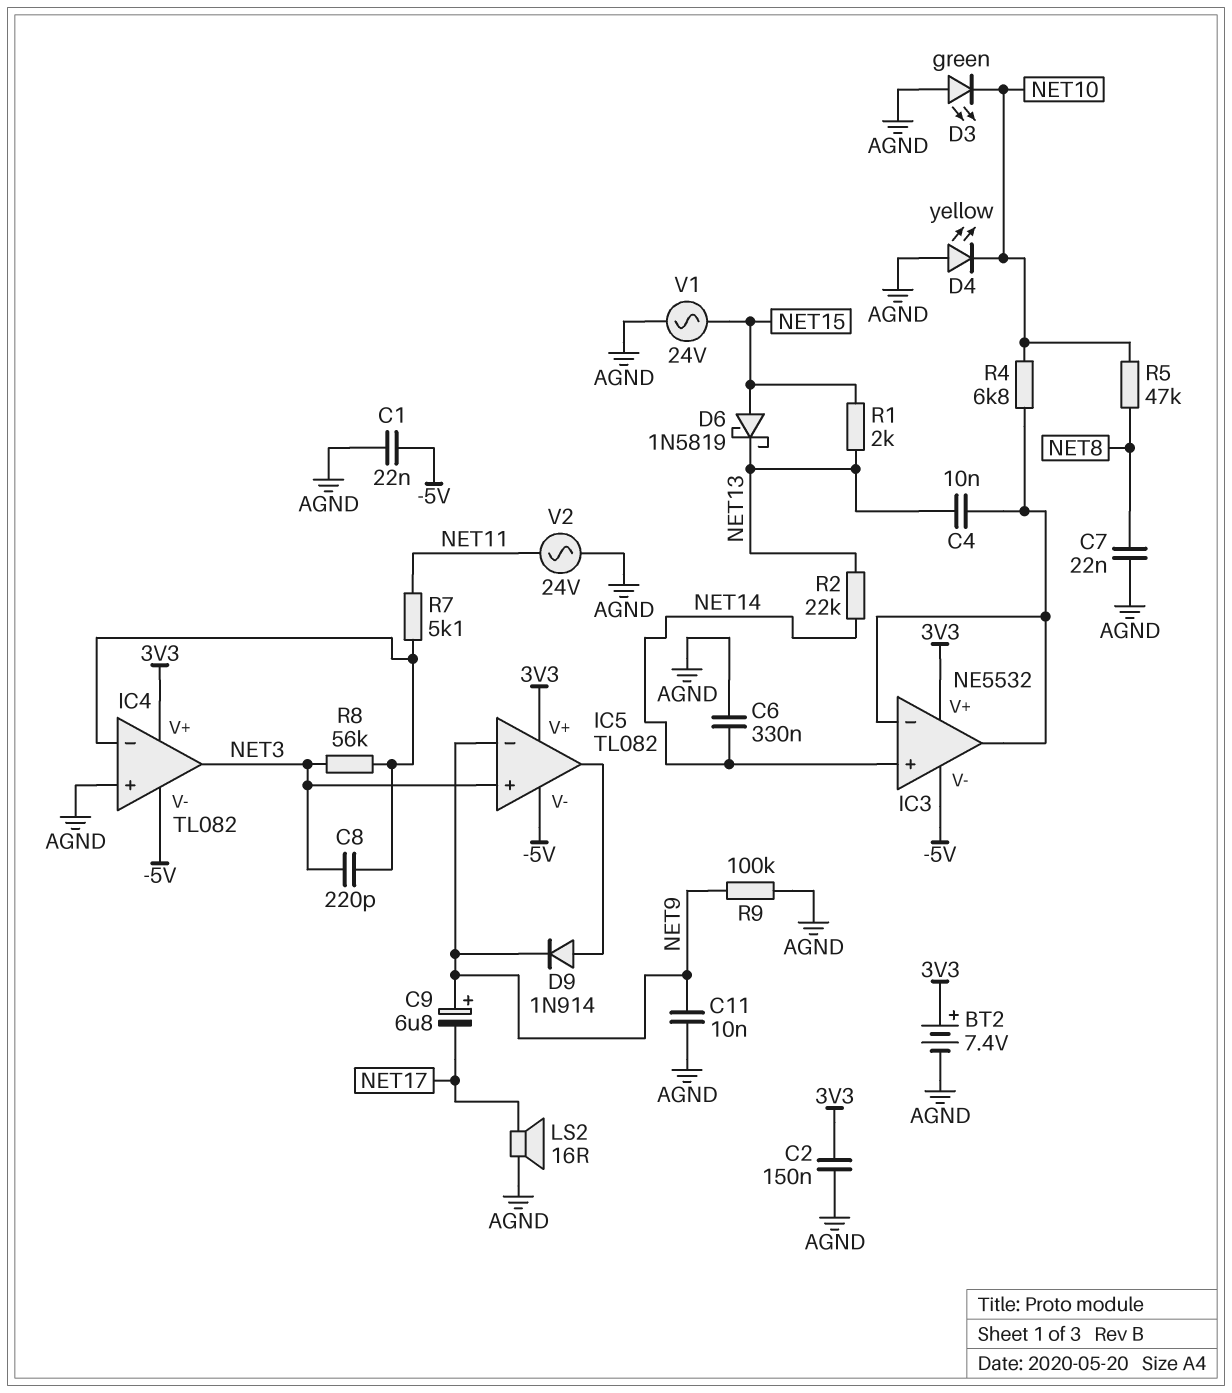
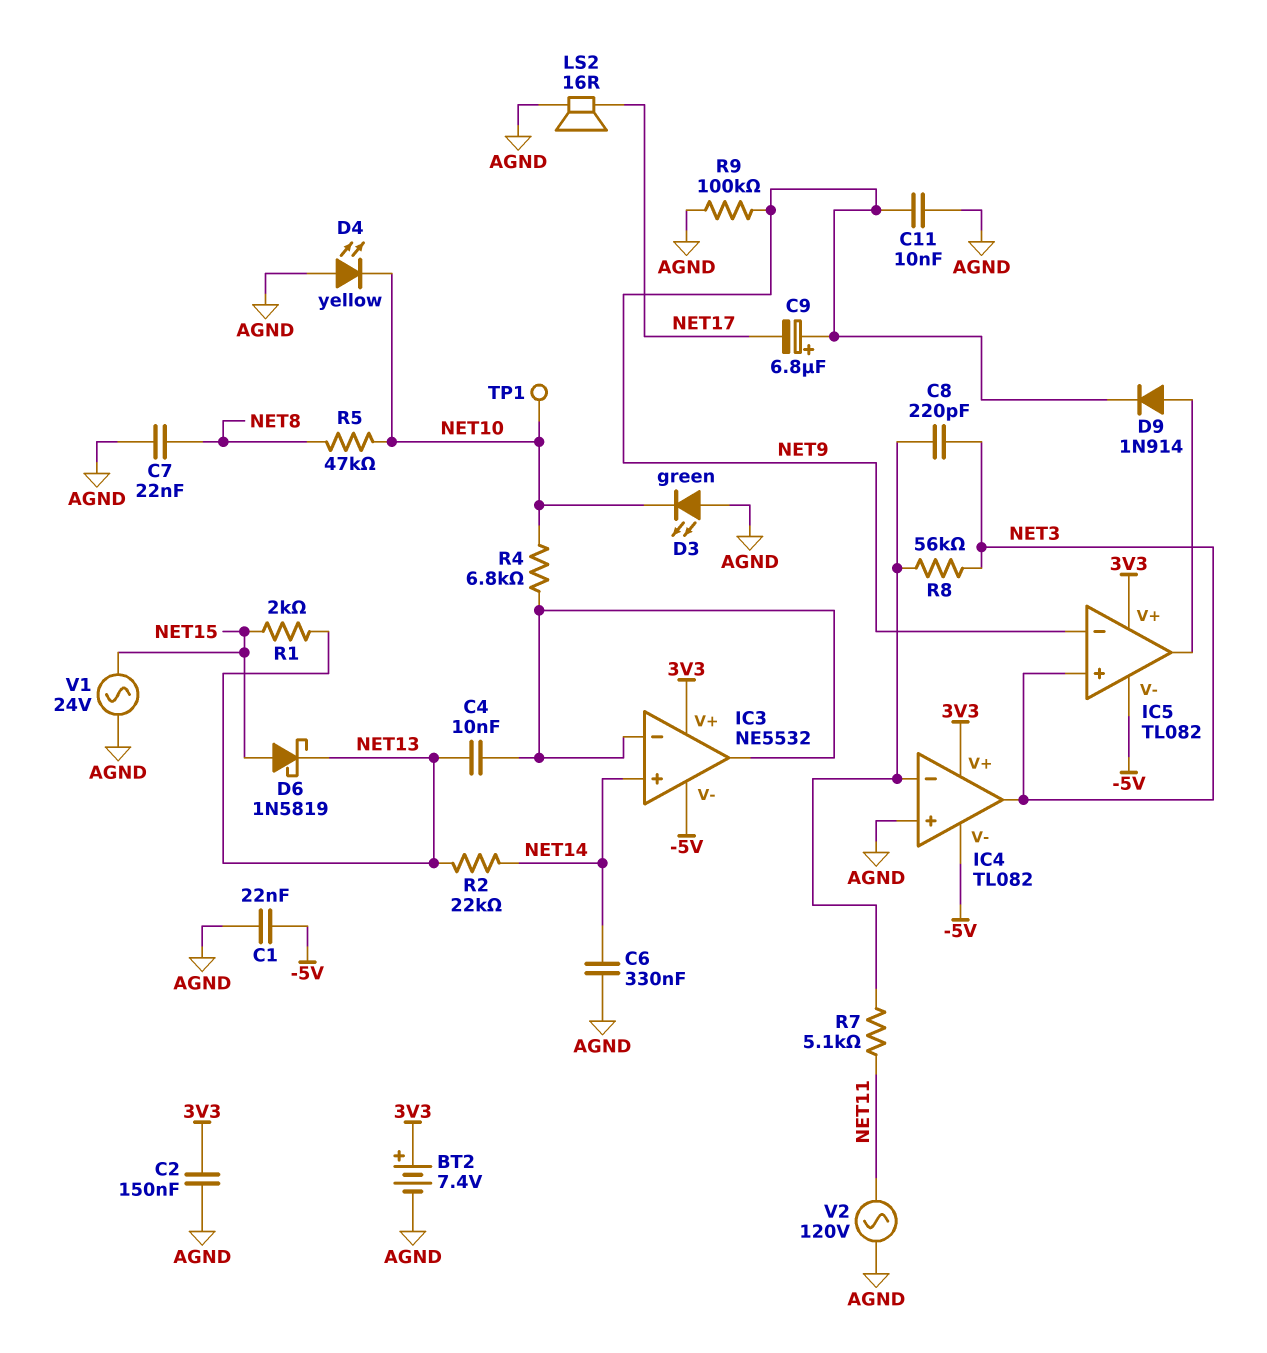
TP1: none -> test point (NET10)
V2: AC 24V (AGND, NET11) -> AC 120V (AGND, NET11)

